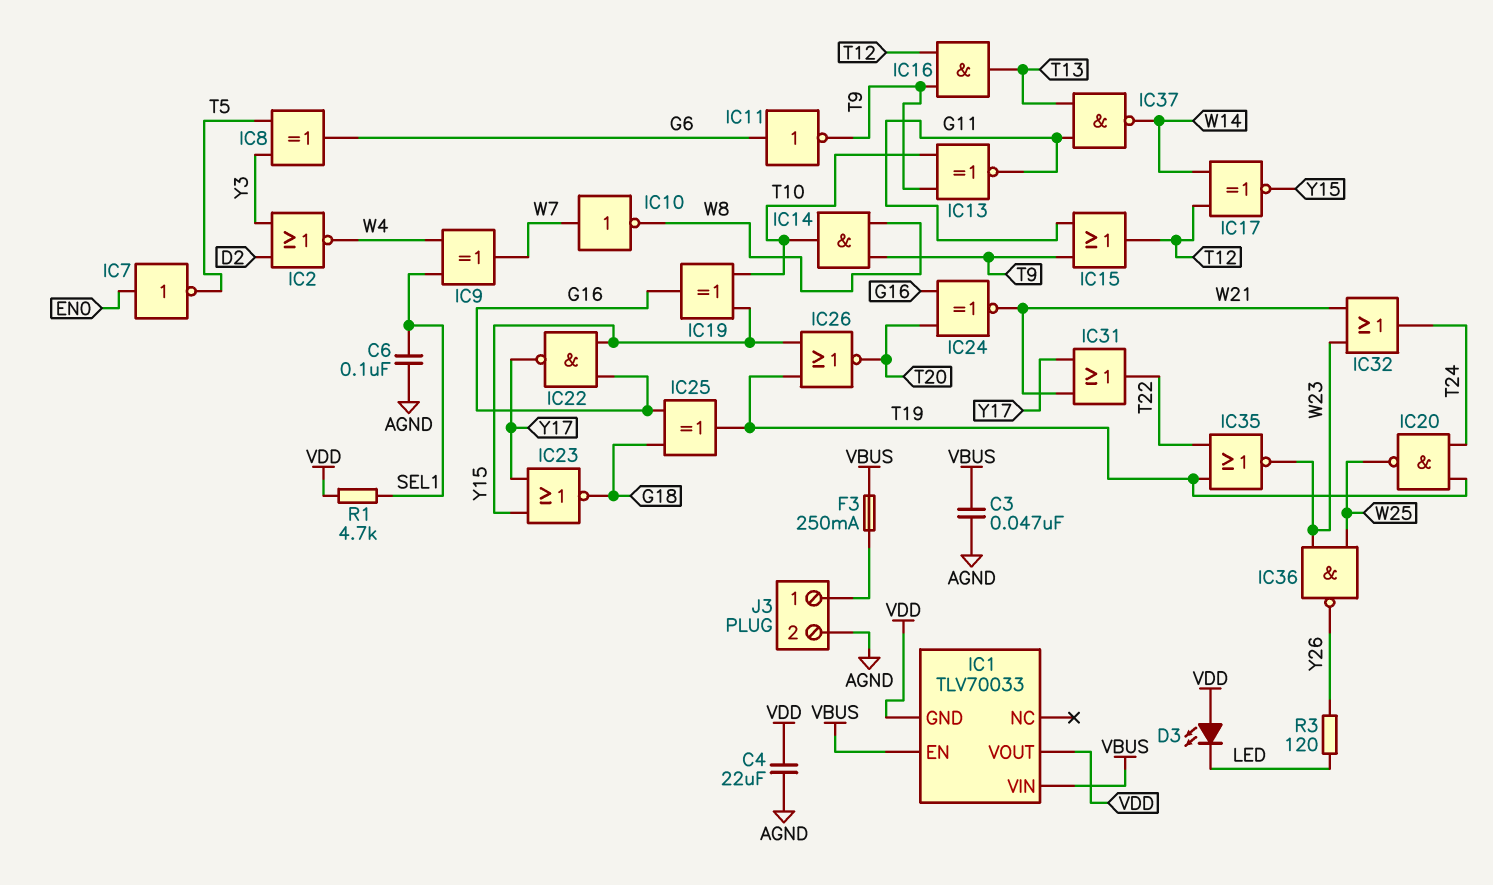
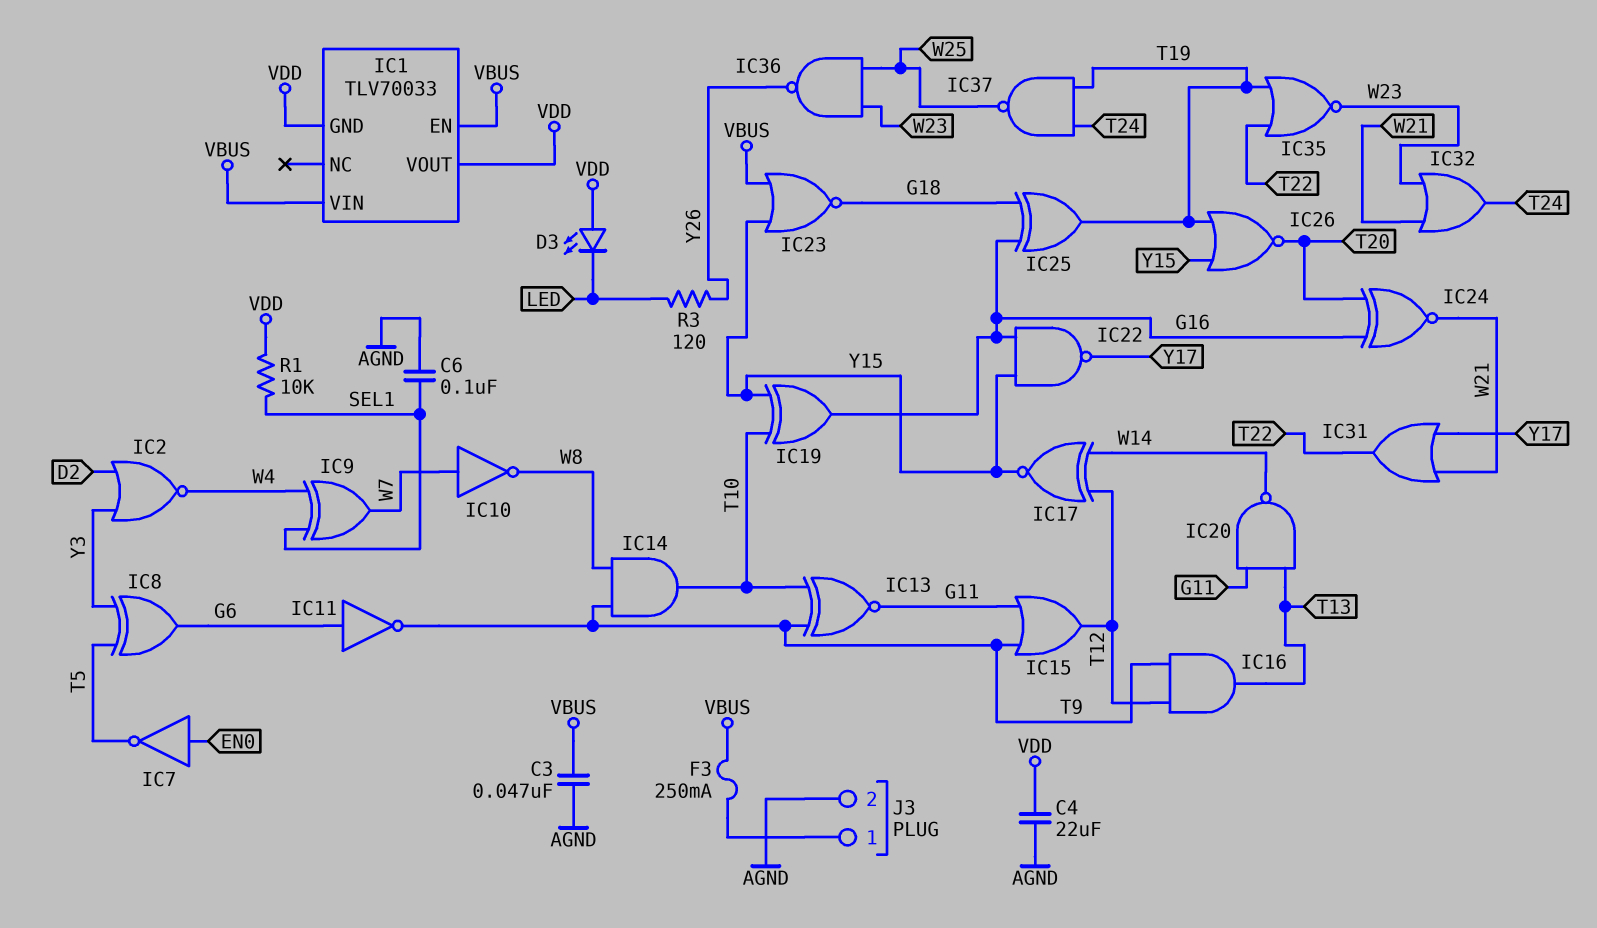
IC20: NAND (in T19, in T24, out W25) -> NAND (in G11, in T13, out W14)
IC23: NOR (in Y15, in Y17, out G18) -> NOR (in VBUS, in Y15, out G18)
IC37: NAND (in G11, in T13, out W14) -> NAND (in T19, in T24, out W25)
R1: 4.7k (SEL1, VDD) -> 10k (SEL1, VDD)

